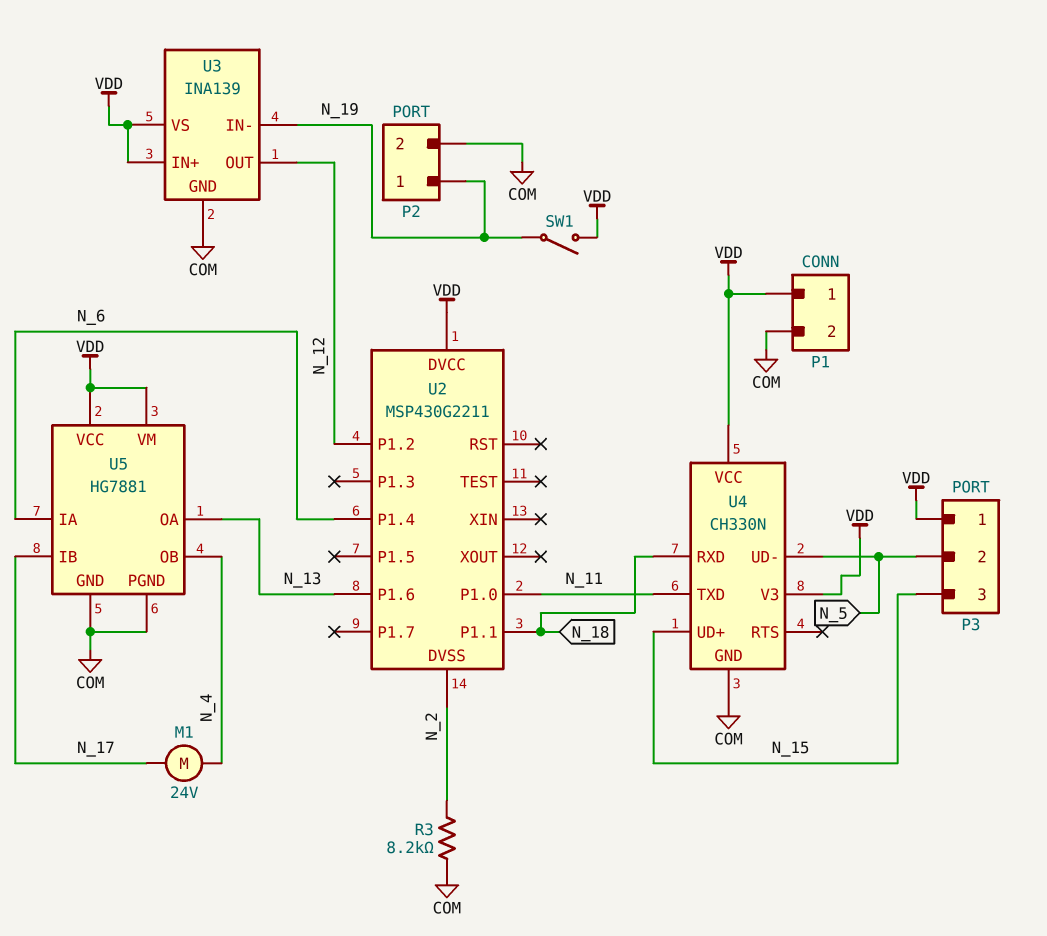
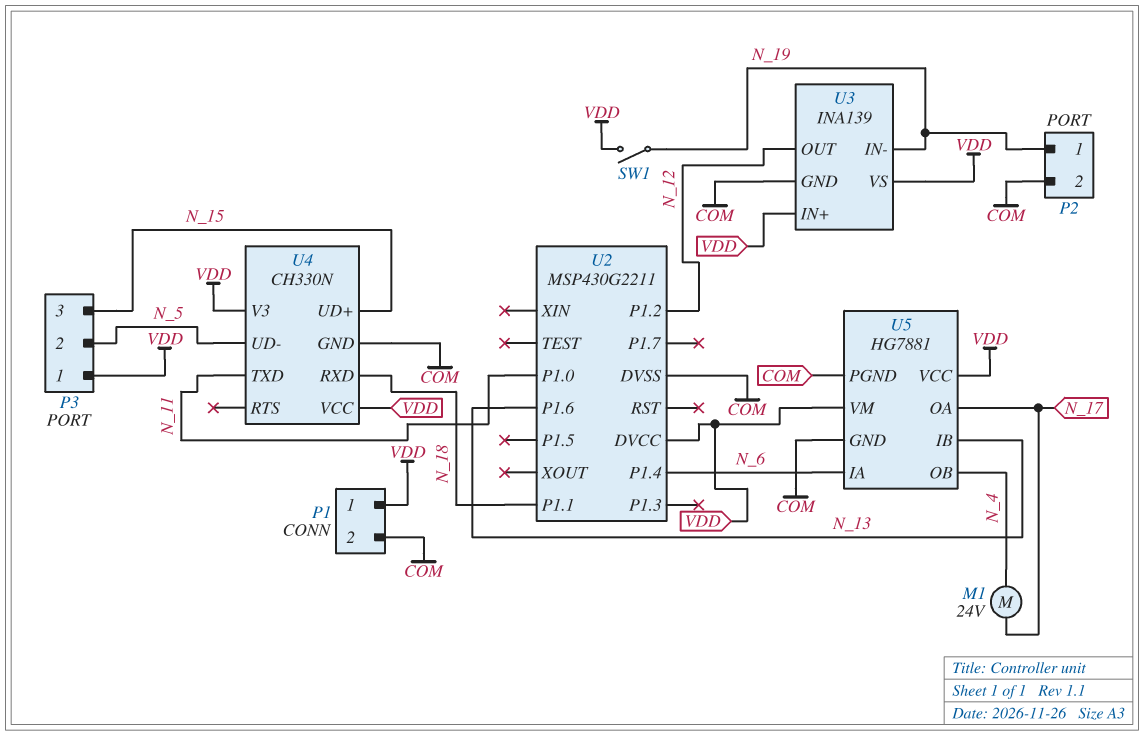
R3: 8.2k (COM, N_2) -> none
U2 pin DVSS: N_2 -> COM
U5 pin IB: N_17 -> N_13
U5 pin OA: N_13 -> N_17

